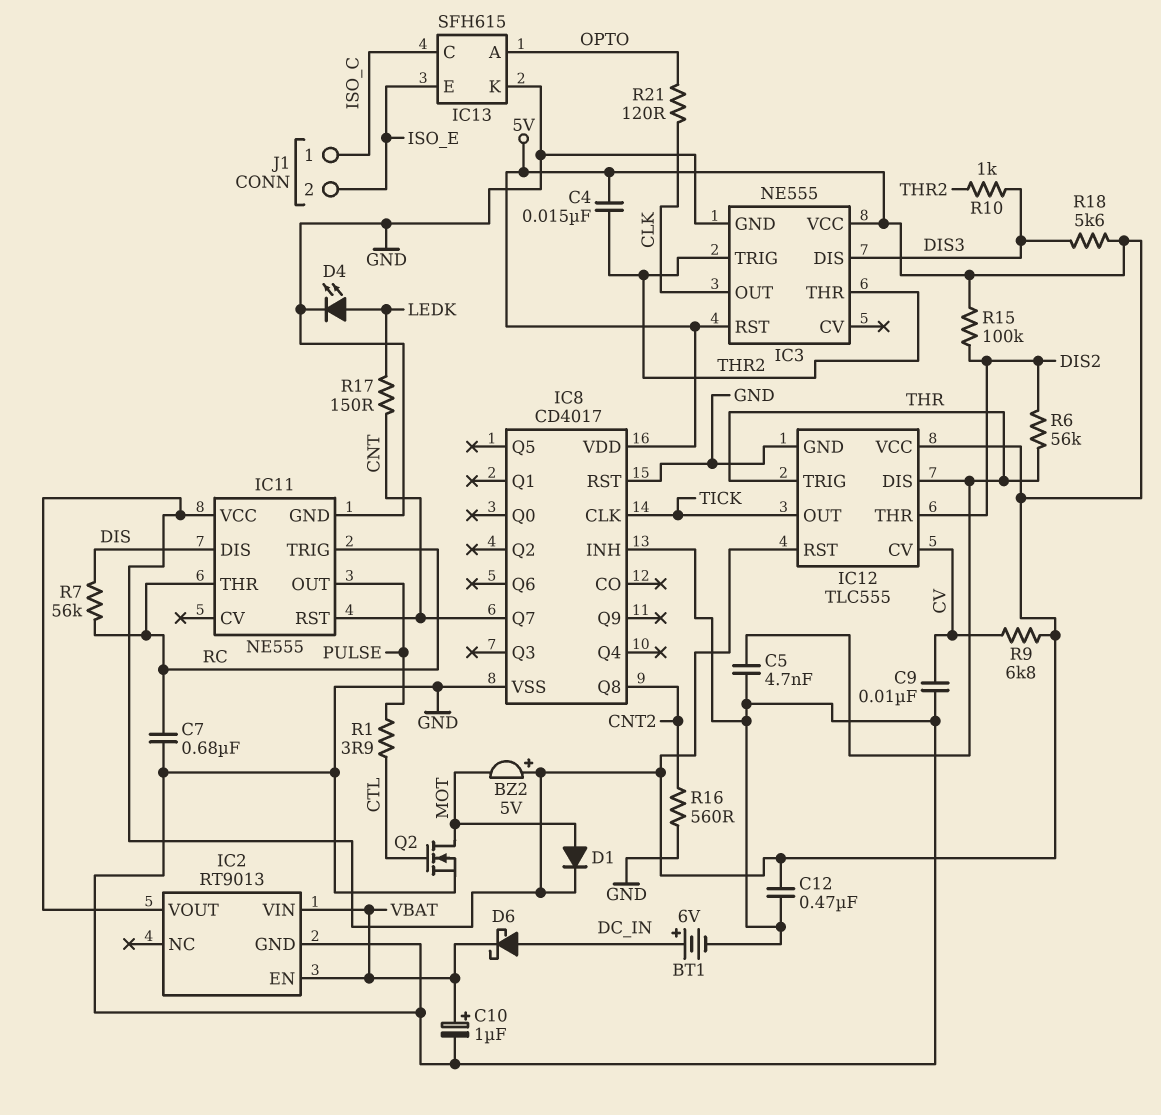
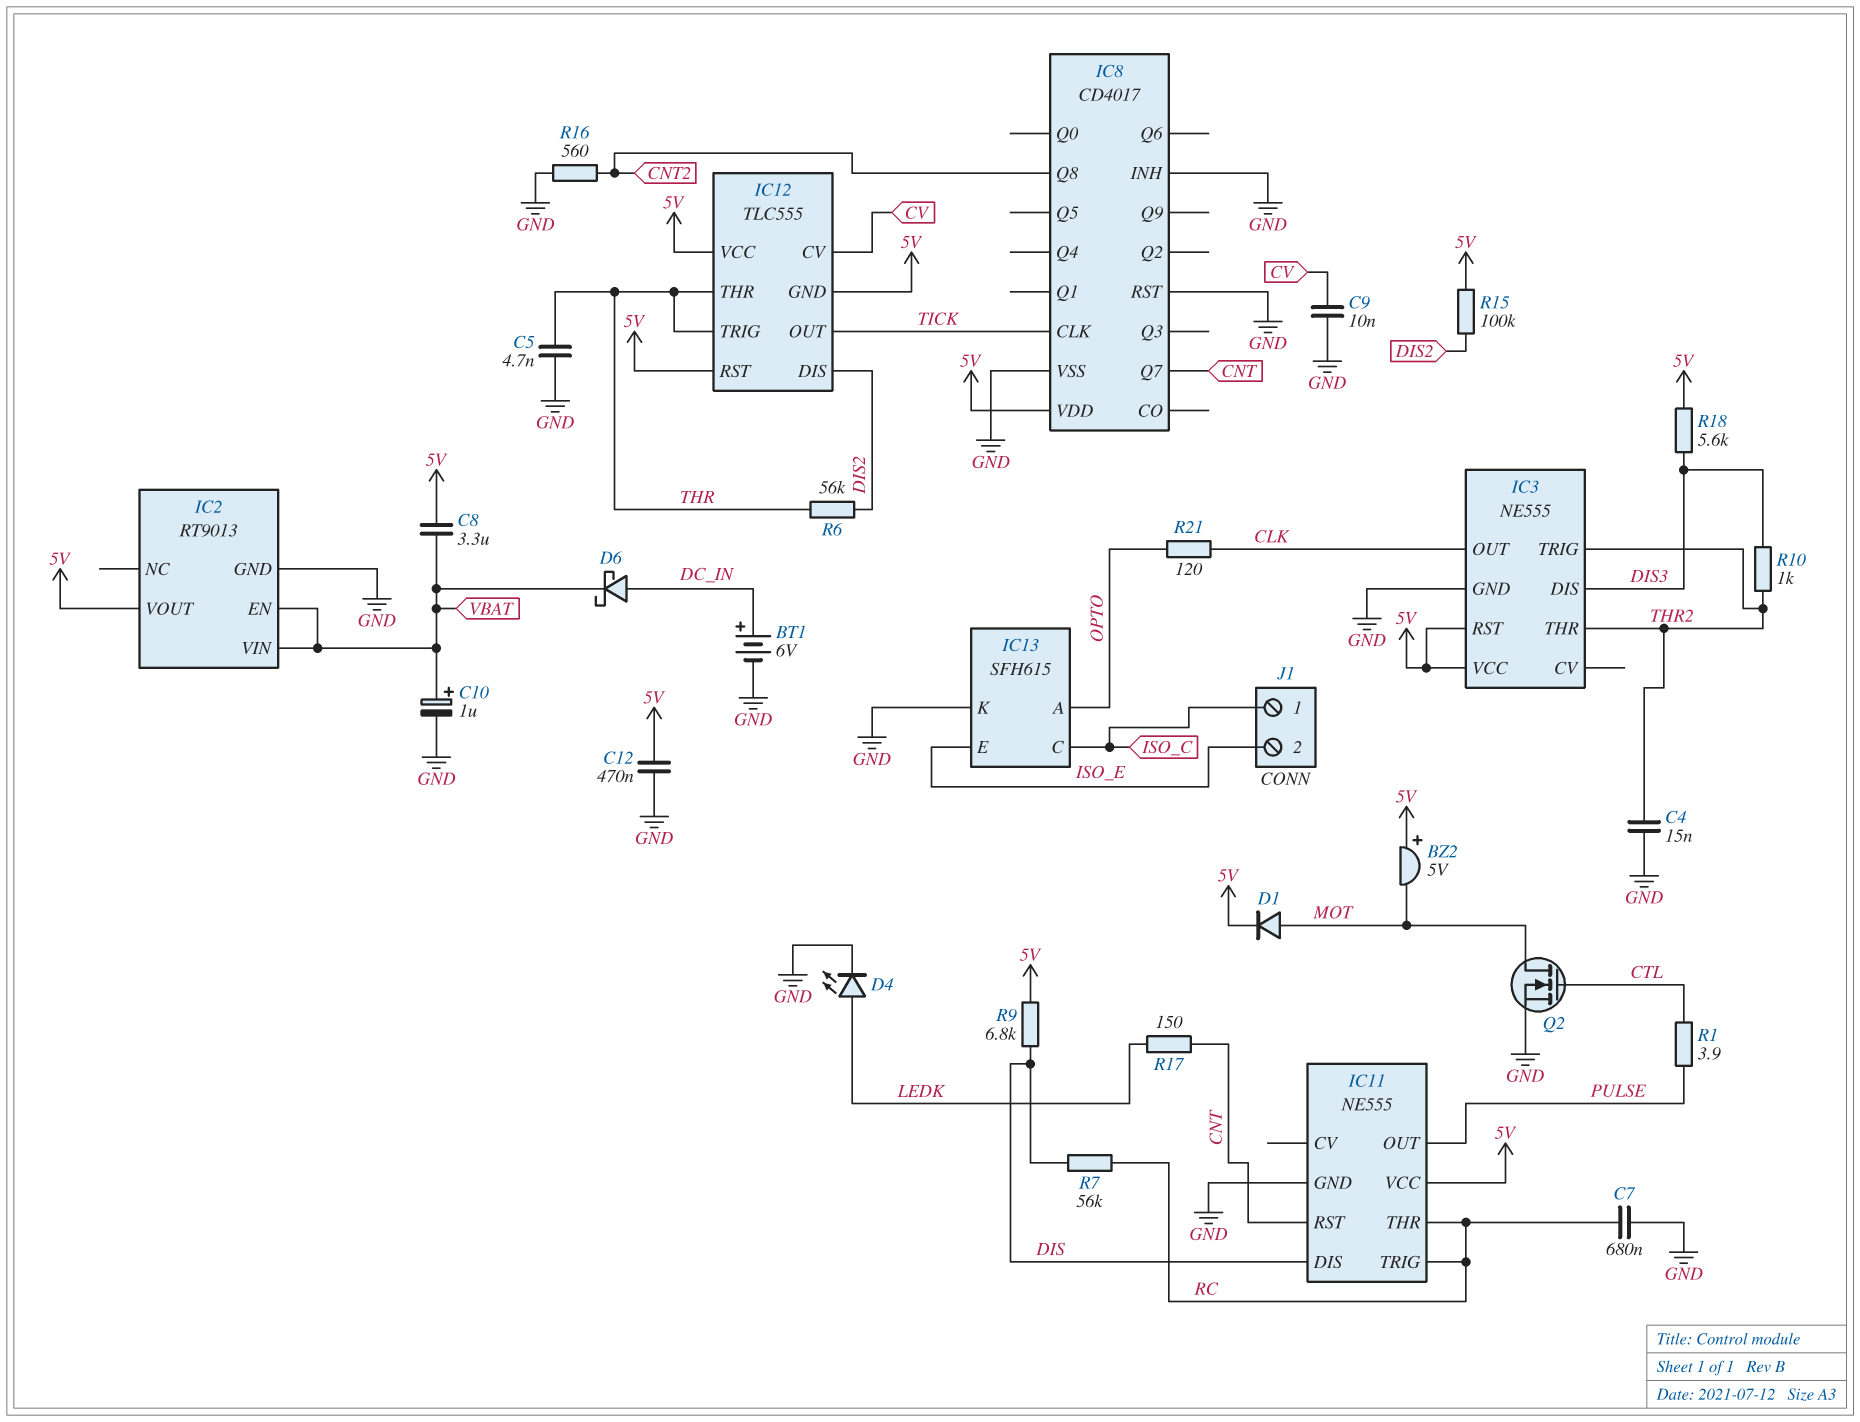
C4: 15nF (5V, THR2) -> 15nF (GND, THR2)
C8: none -> 3.3uF (5V, VBAT)
IC12 pin DIS: THR -> DIS2
IC12 pin GND: GND -> 5V
IC12 pin THR: DIS2 -> THR
R9: 6.8k (5V, CV) -> 6.8k (5V, DIS)

